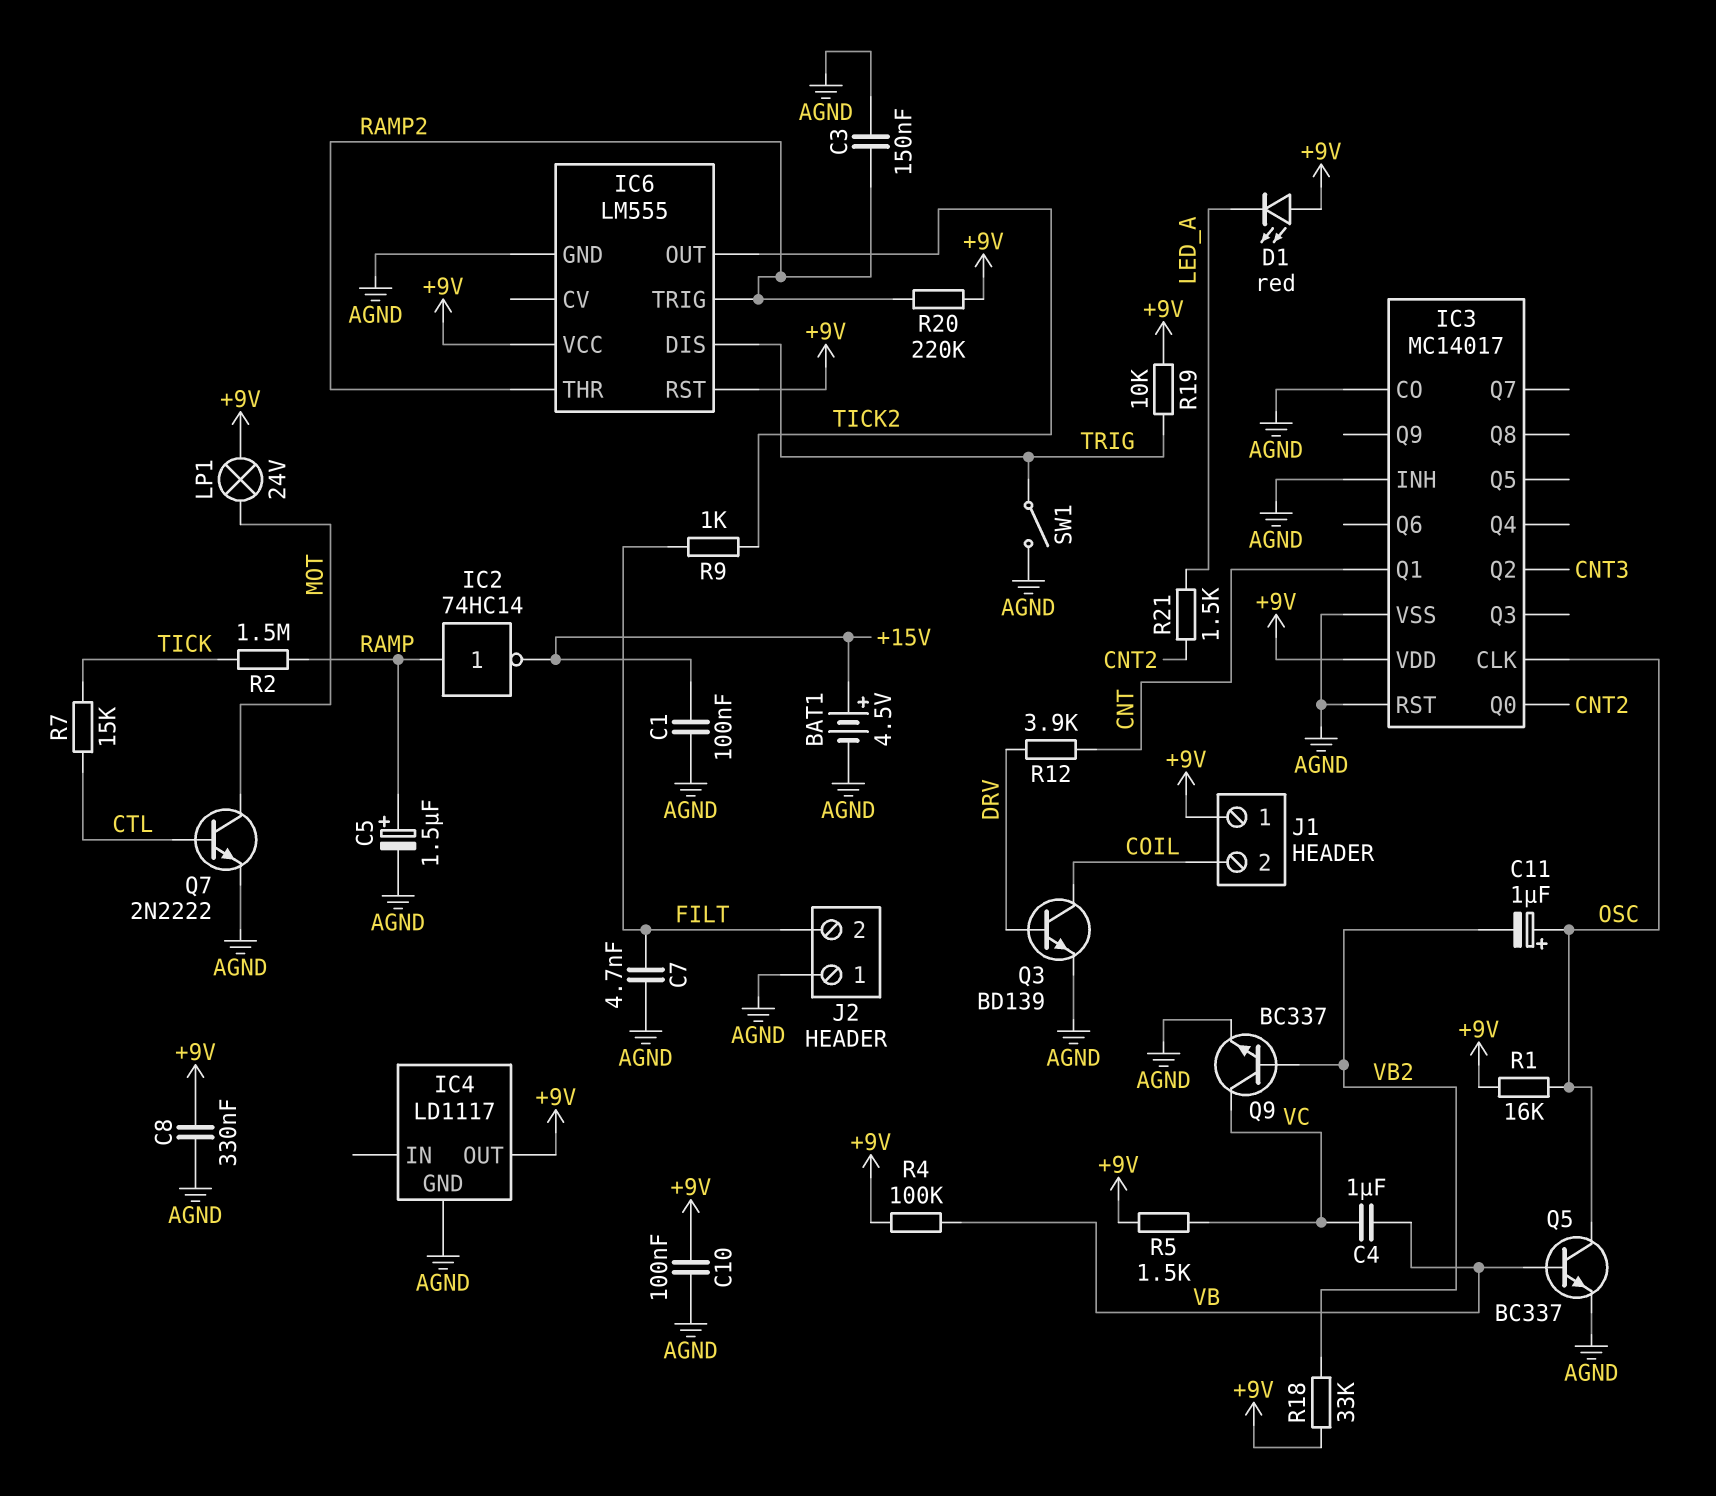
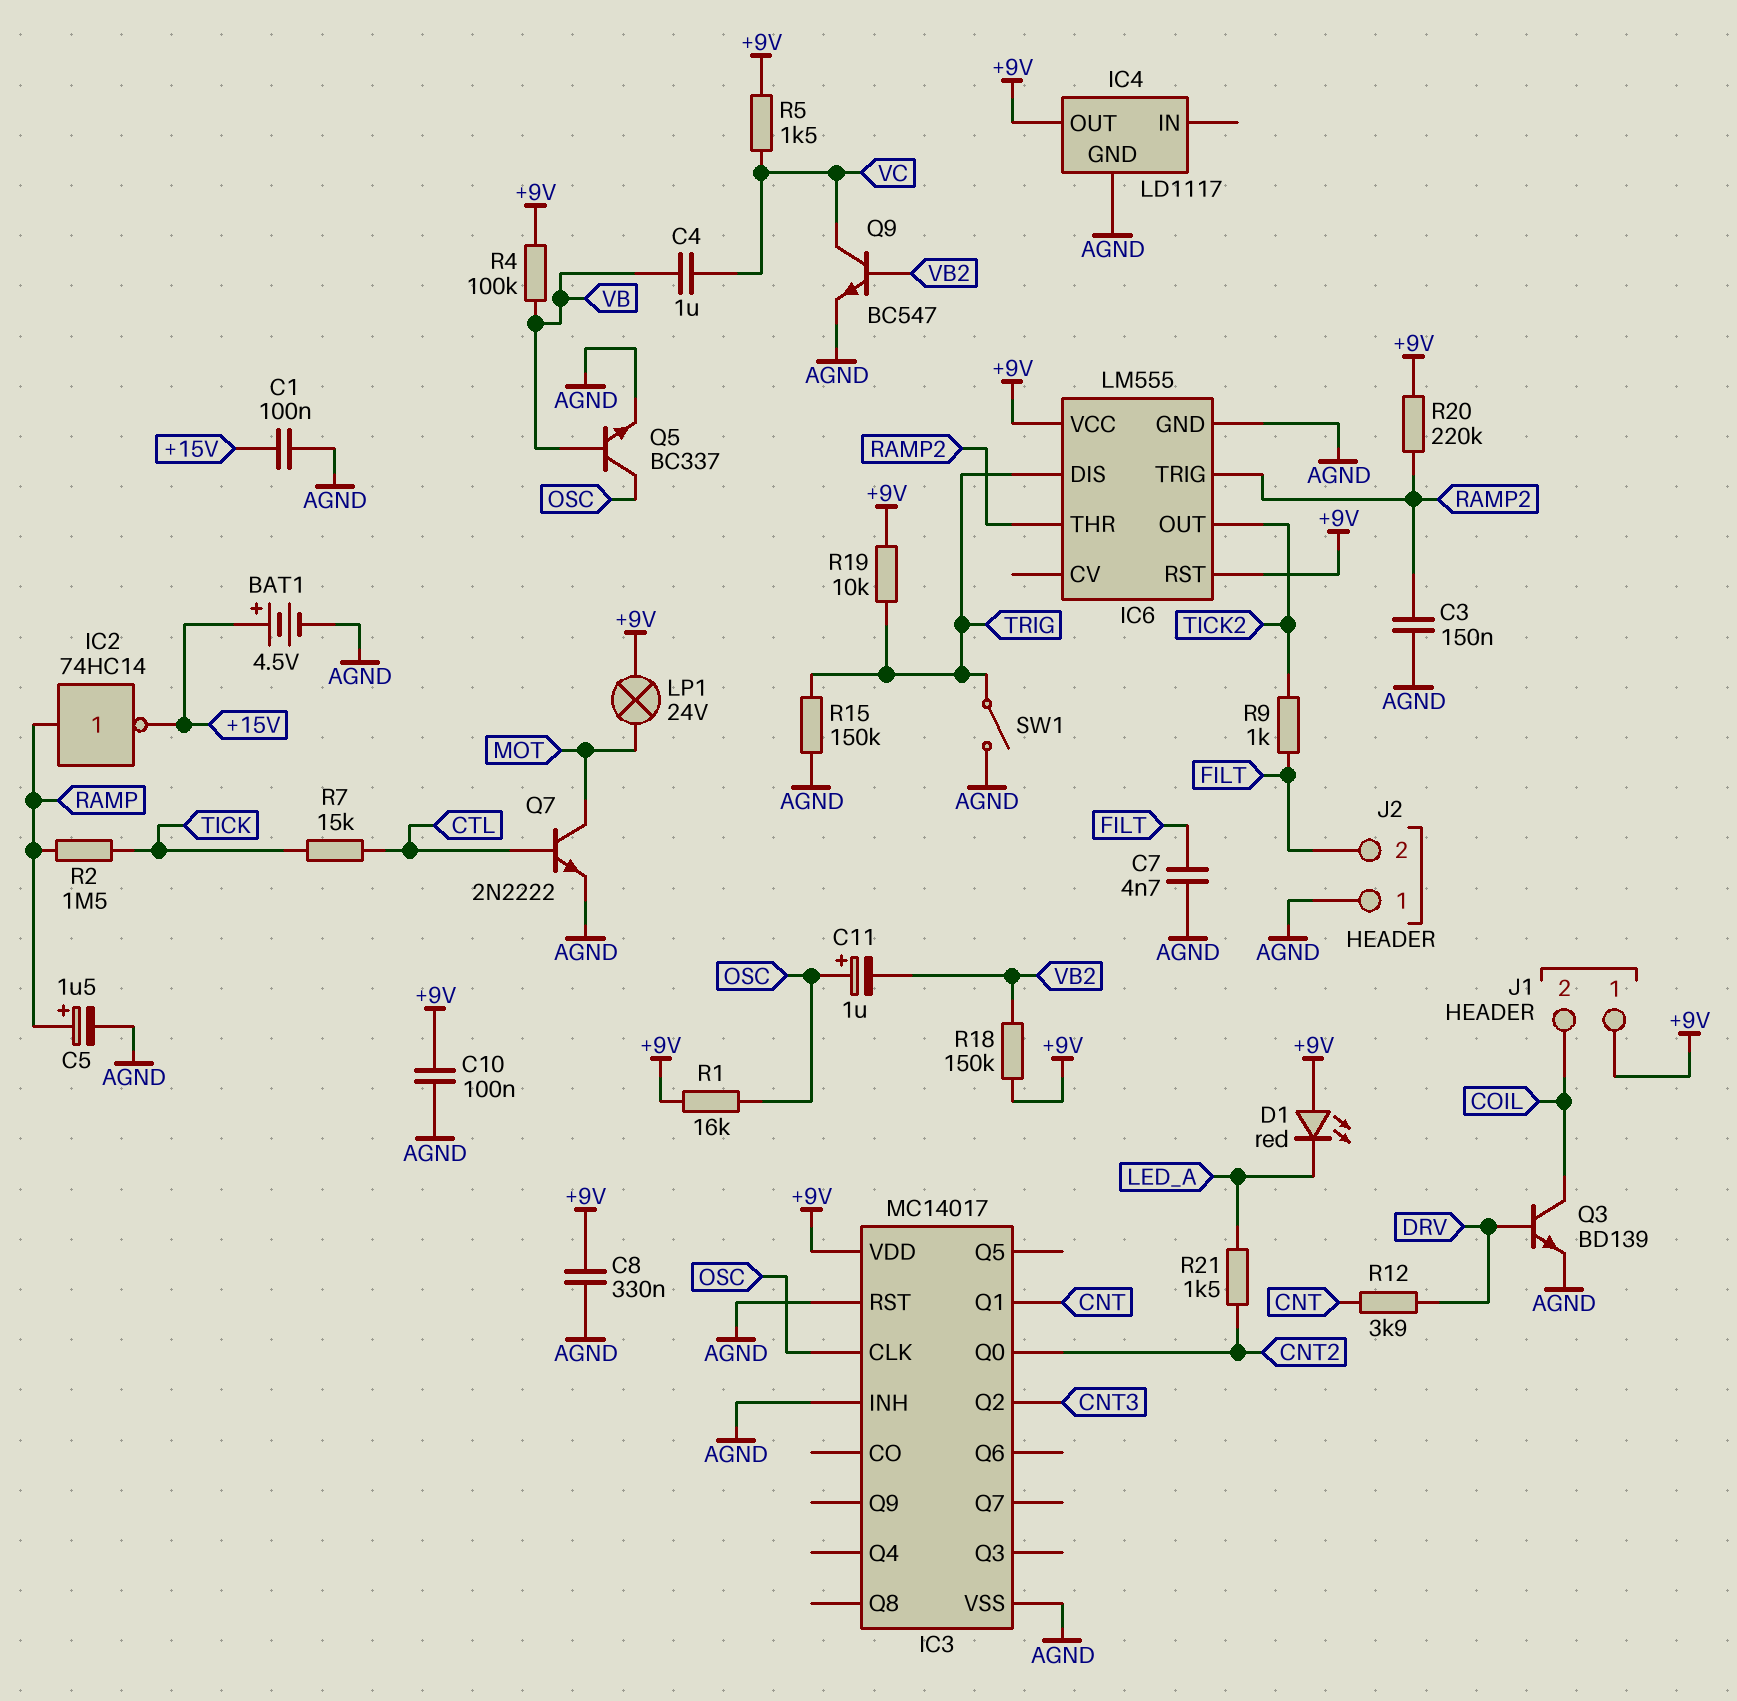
IC3 pin CO: AGND -> none
Q9: NPN BC337 (B VB2, C VC, E AGND) -> NPN BC547 (B VB2, C VC, E AGND)
R15: none -> 150k (AGND, TRIG)
R18: 33k (+9V, VB2) -> 150k (+9V, VB2)

